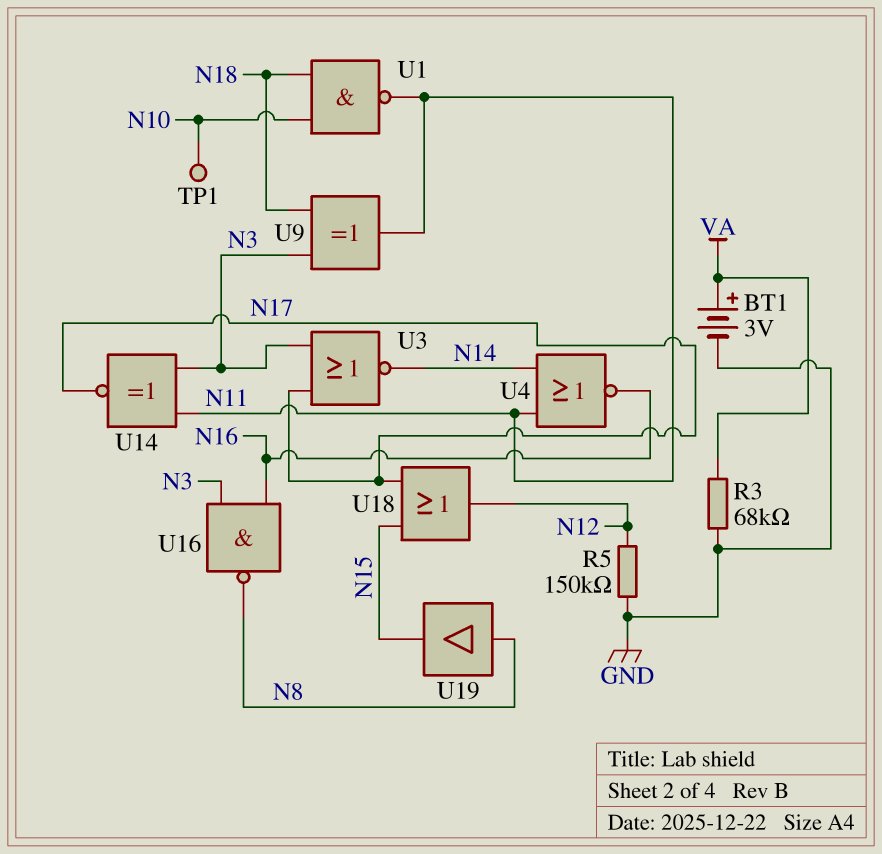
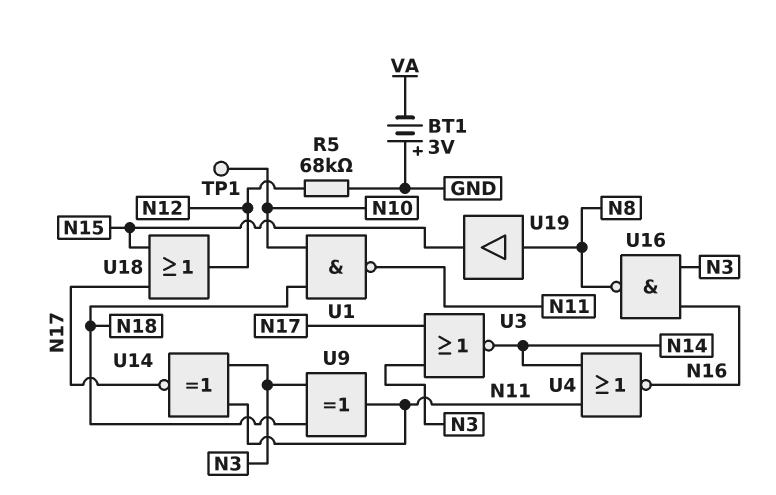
BT1: 3V (plus VA, minus GND) -> 3V (plus GND, minus VA)
R3: 68k (GND, VA) -> none
R5: 150k (GND, N12) -> 68k (GND, N12)

